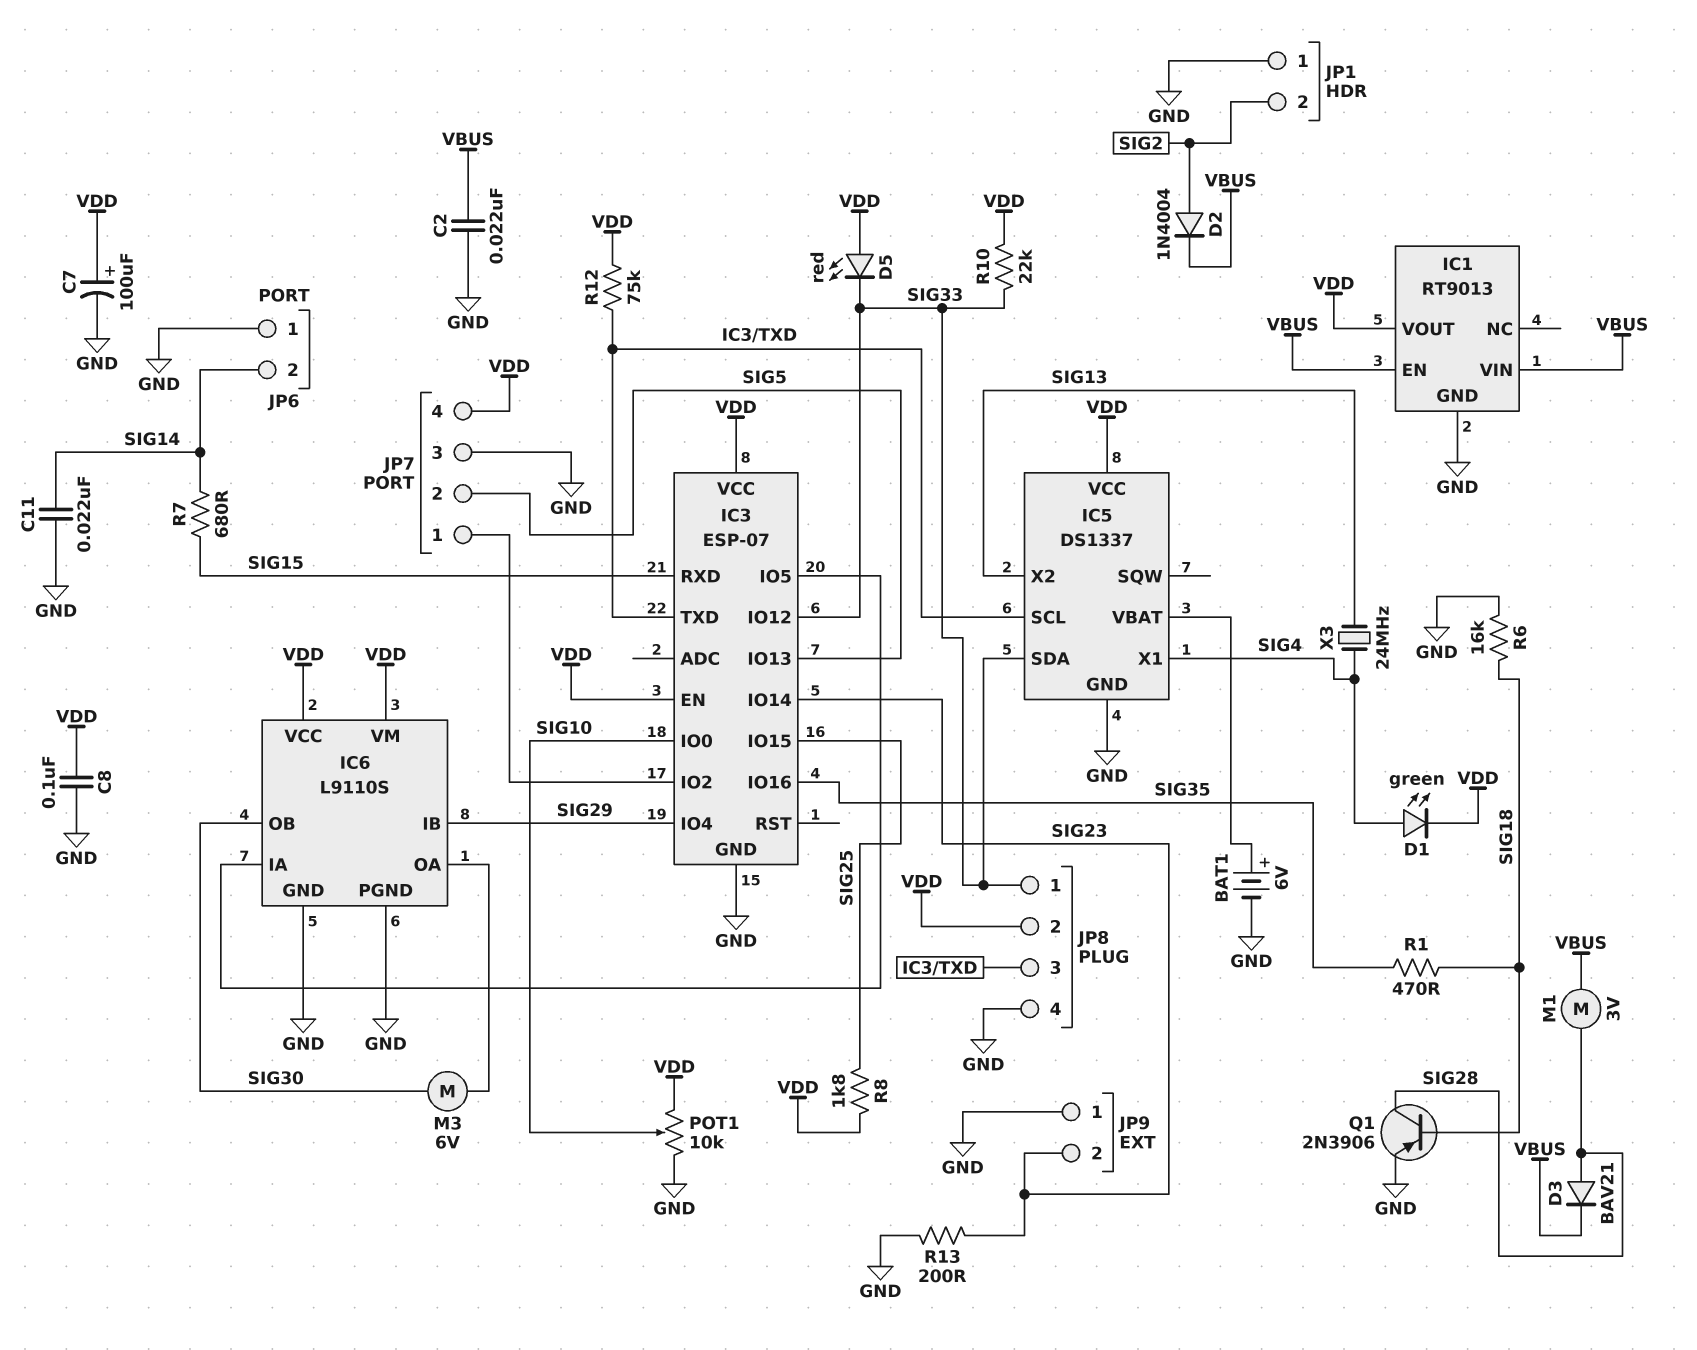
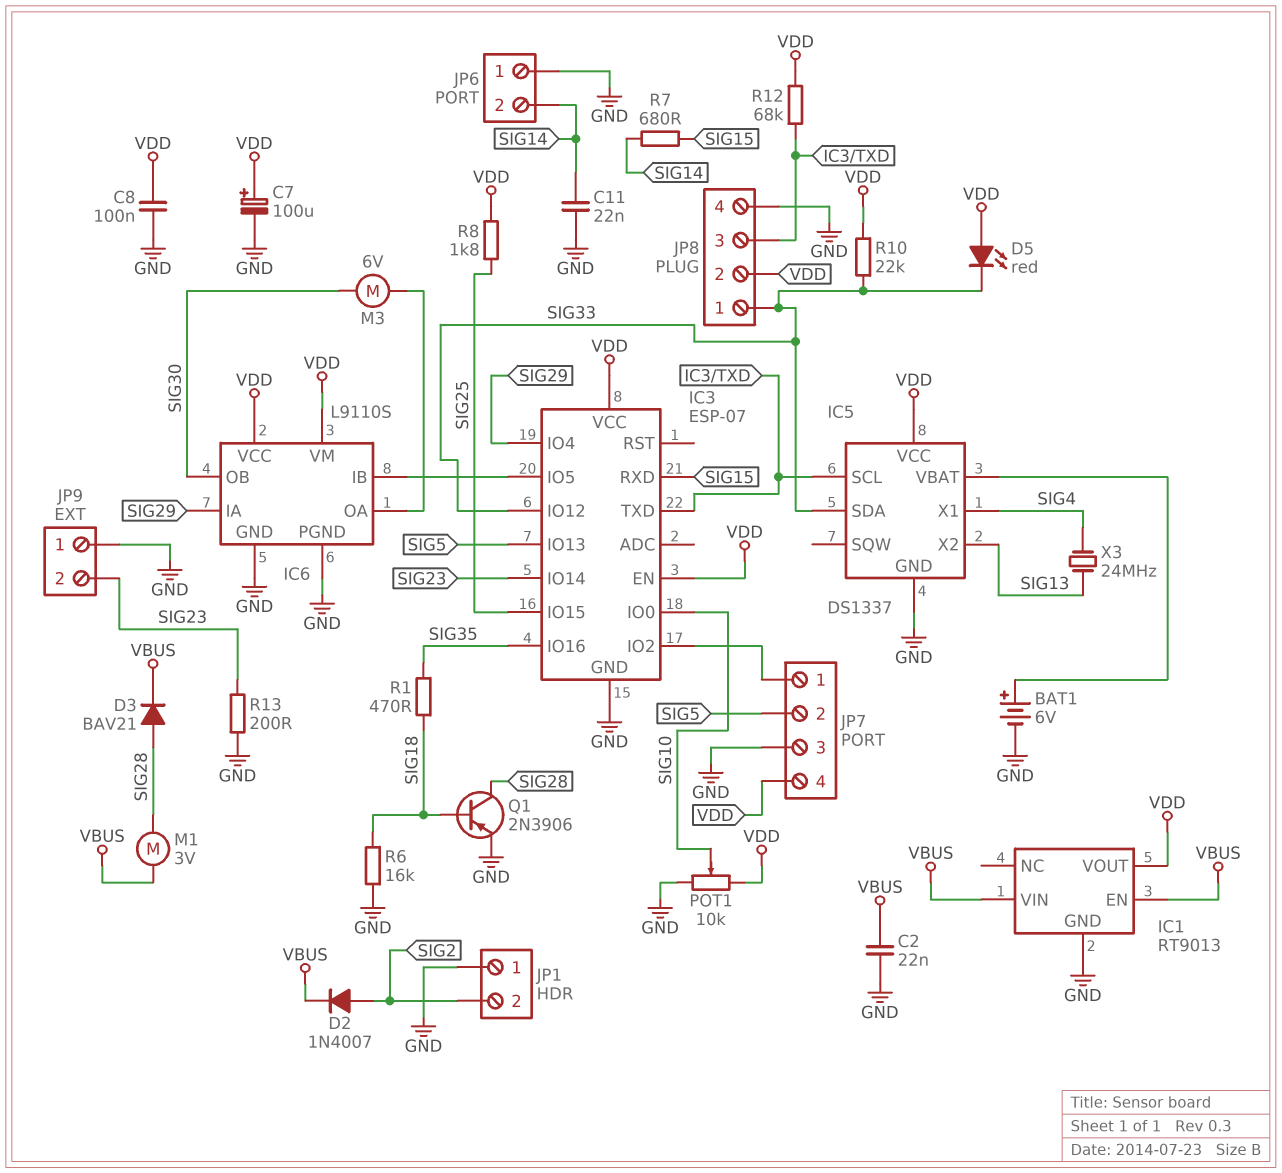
D1: LED green (A SIG4, K VDD) -> none
D2: diode 1N4004 (A SIG2, K VBUS) -> diode 1N4007 (A SIG2, K VBUS)
IC6 pin IA: IC3/IO5 -> SIG29
IC6 pin IB: SIG29 -> IC3/IO5
R12: 75k (IC3/TXD, VDD) -> 68k (IC3/TXD, VDD)

